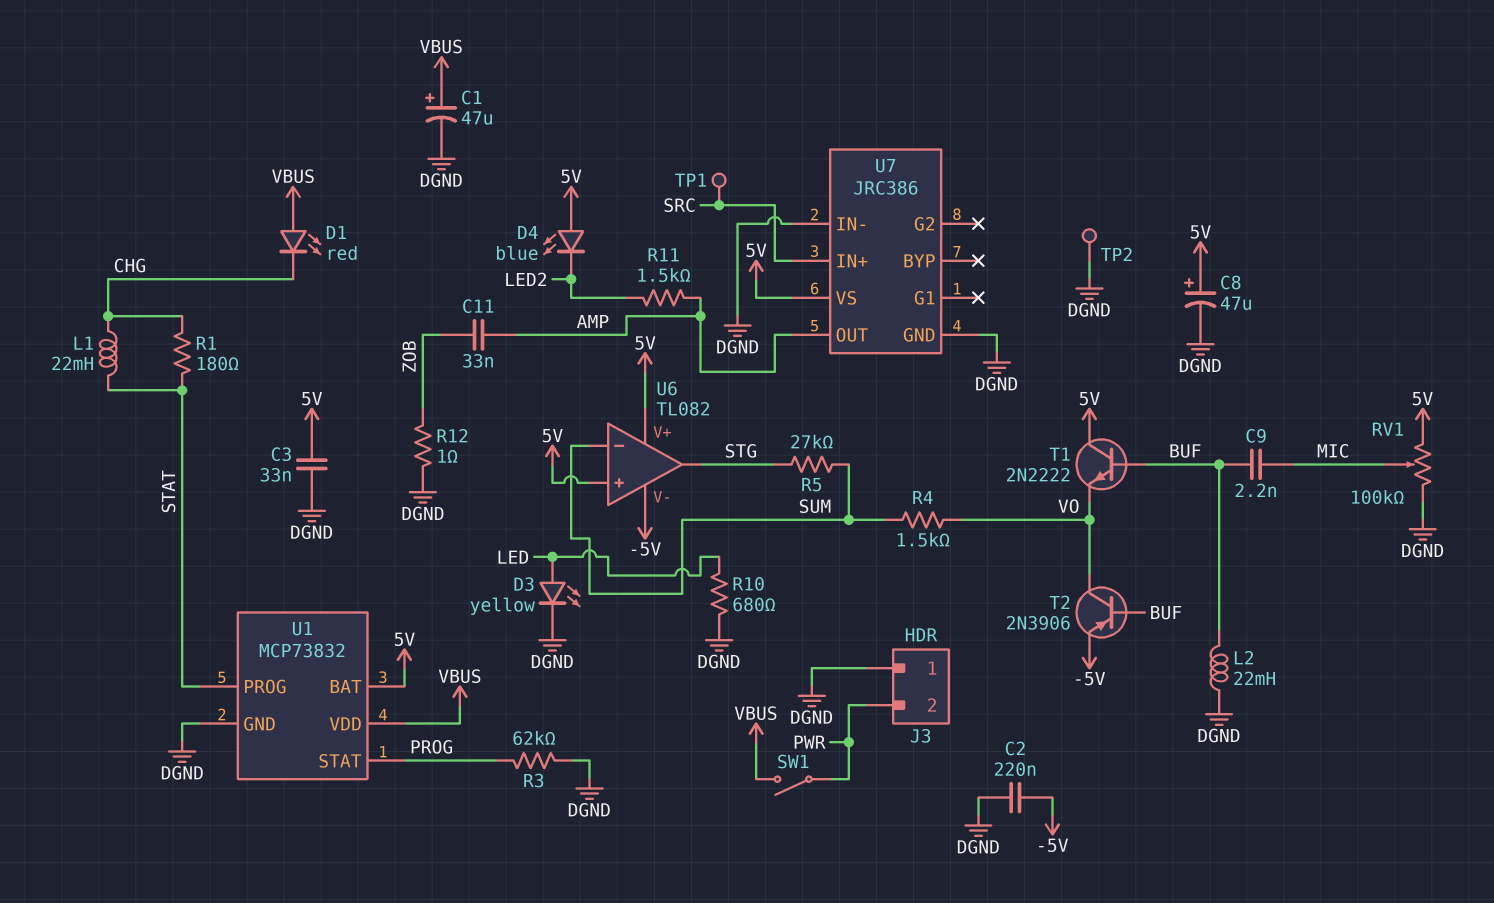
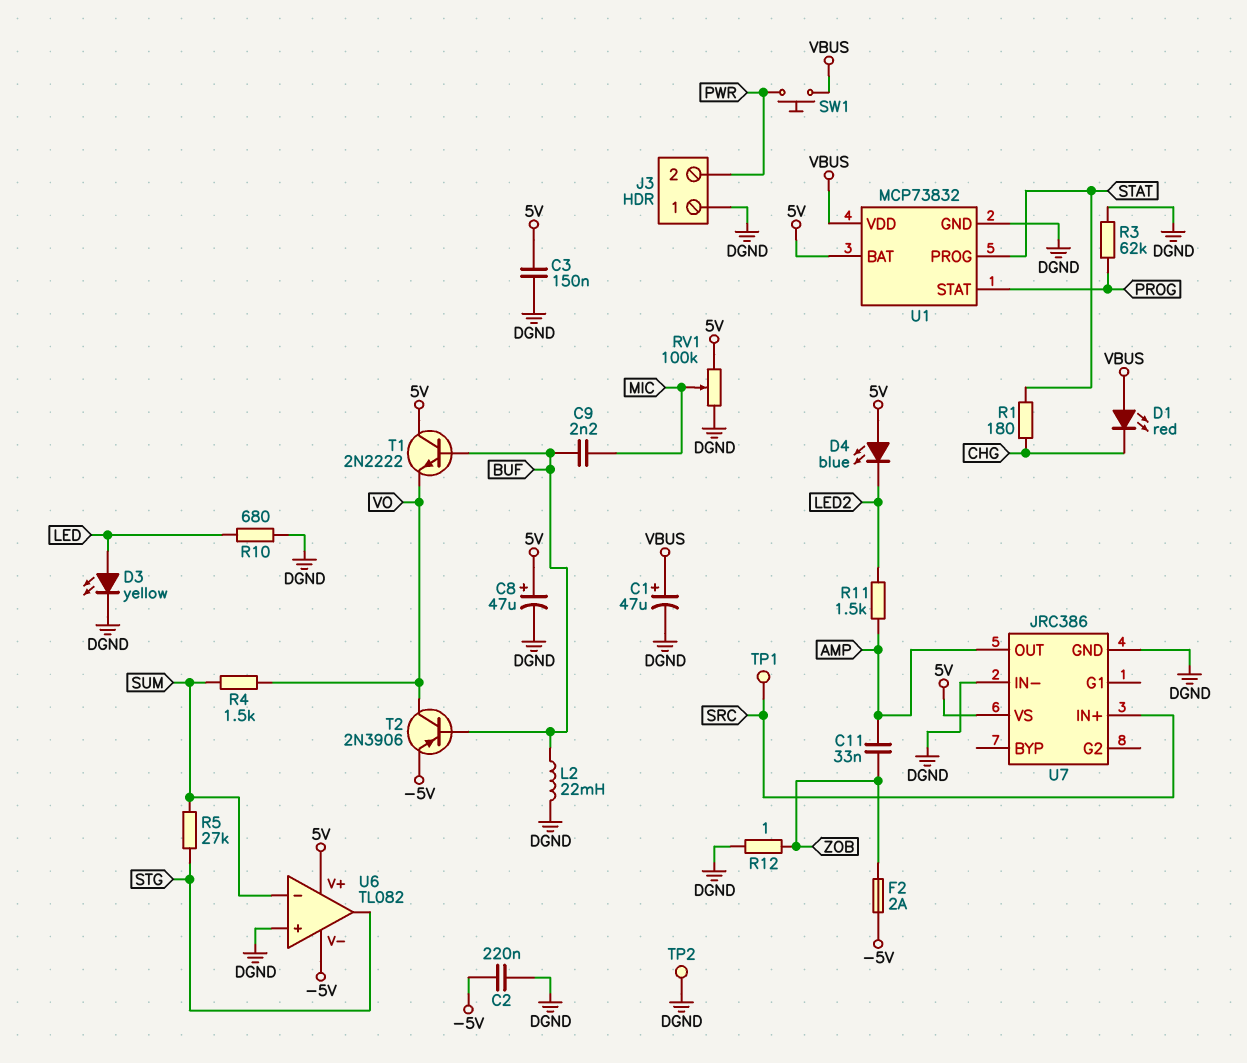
C3: 33nF (5V, DGND) -> 150nF (5V, DGND)
F2: none -> 2A (-5V, ZOB)
L1: 22mH (CHG, STAT) -> none
SW1: switch (PWR, VBUS) -> button (PWR, VBUS)
U6 pin in+: 5V -> DGND

